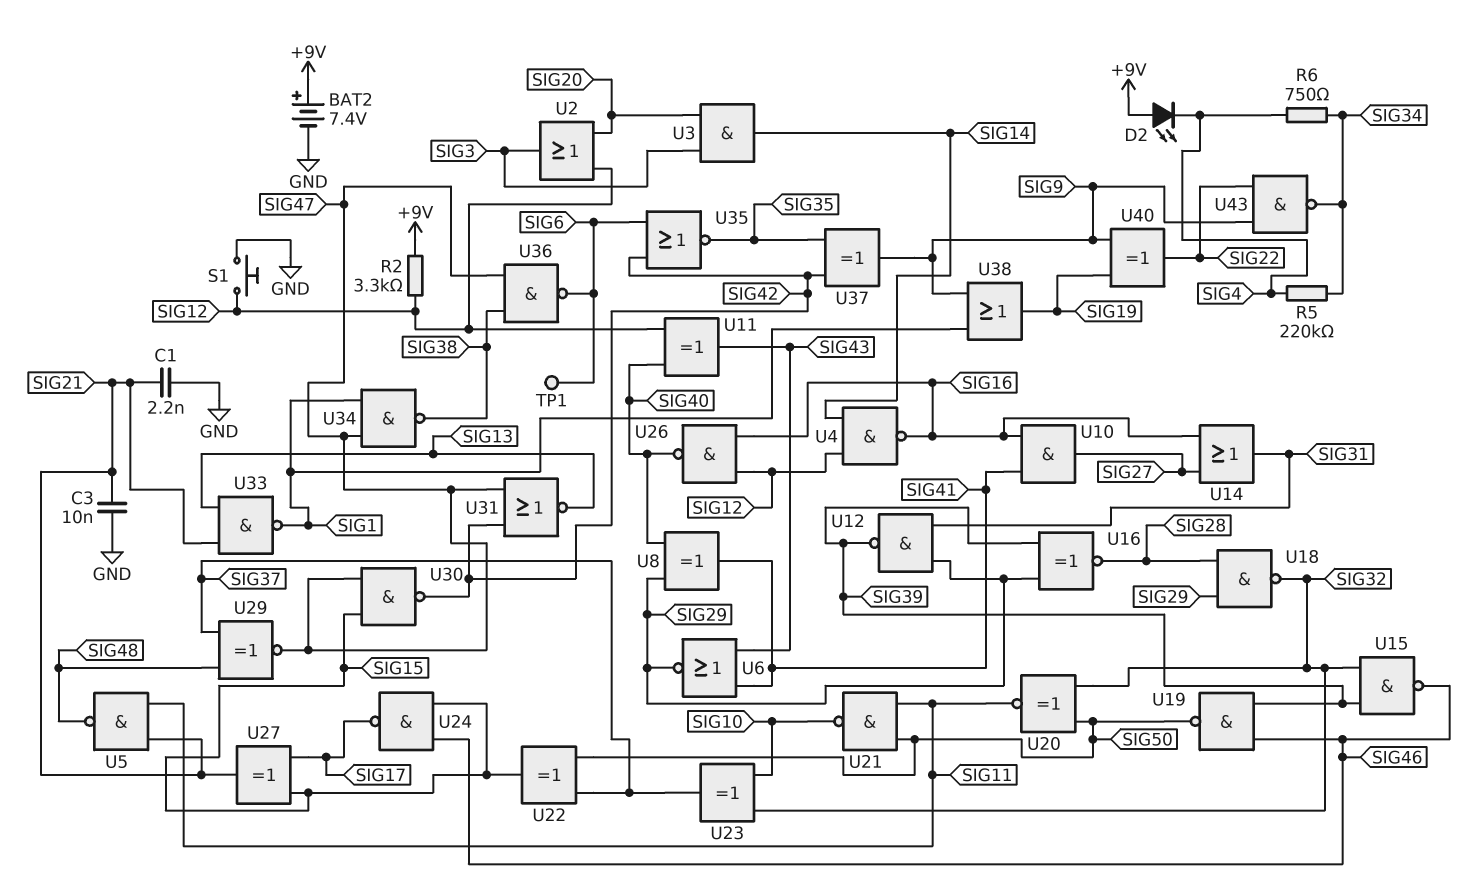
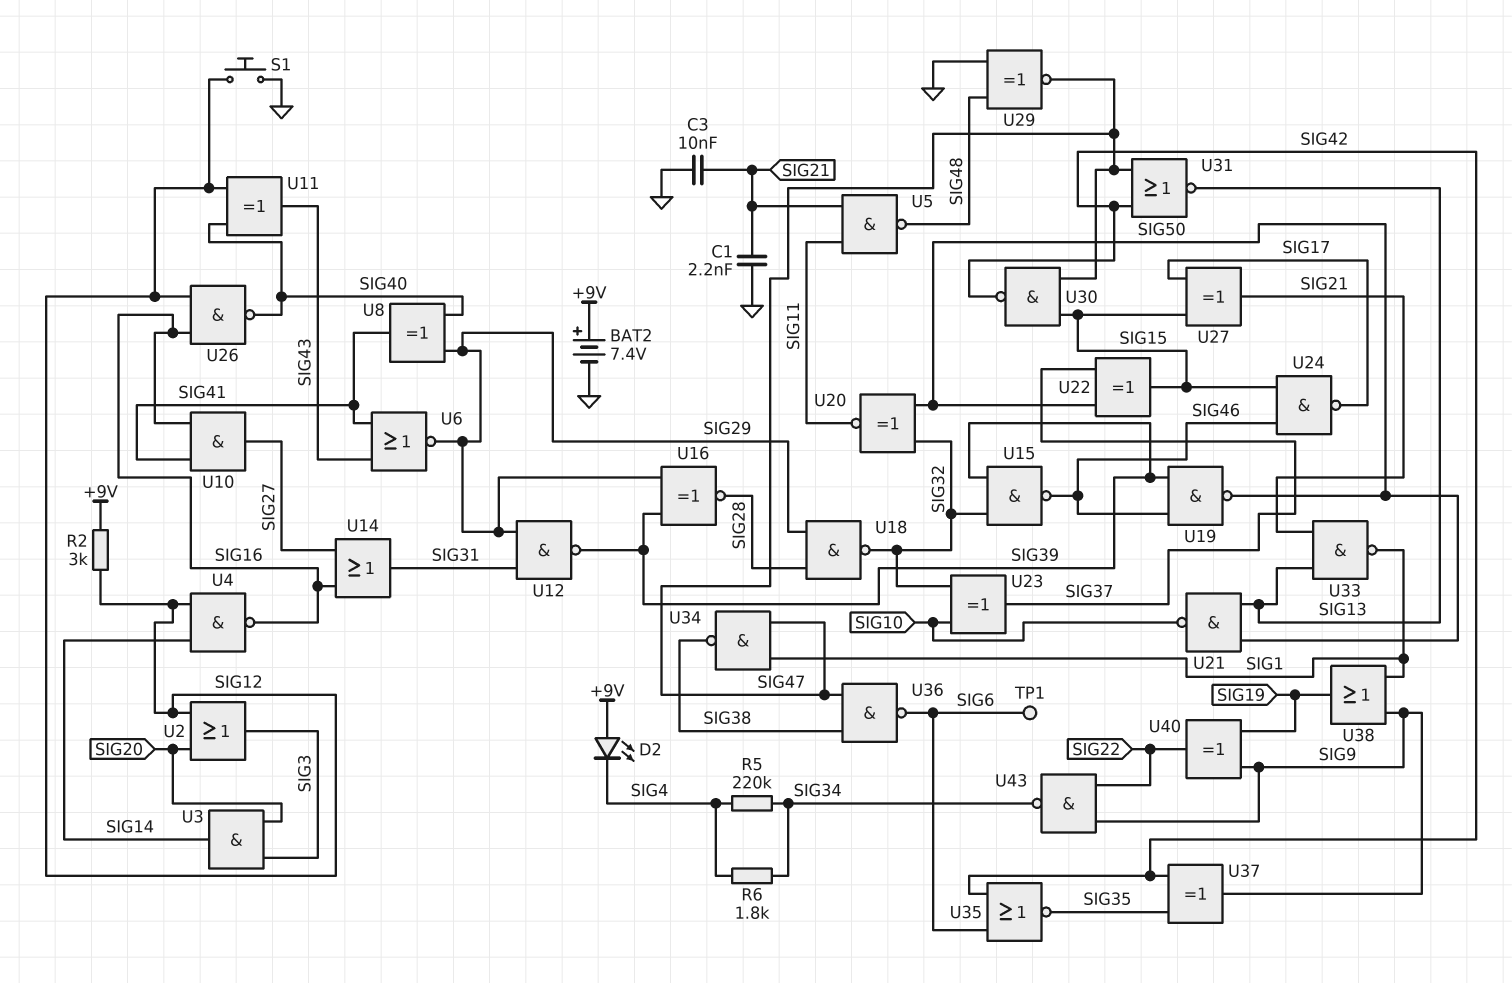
R2: 3.3k (+9V, SIG12) -> 3k (+9V, SIG12)
R6: 750 (SIG4, SIG34) -> 1.8k (SIG4, SIG34)
U21: NAND (in SIG11, in SIG50, out SIG10) -> NAND (in SIG13, in SIG50, out SIG10)
U29: XNOR (in SIG37, in SIG48, out SIG47) -> XNOR (in GND, in SIG48, out SIG47)

